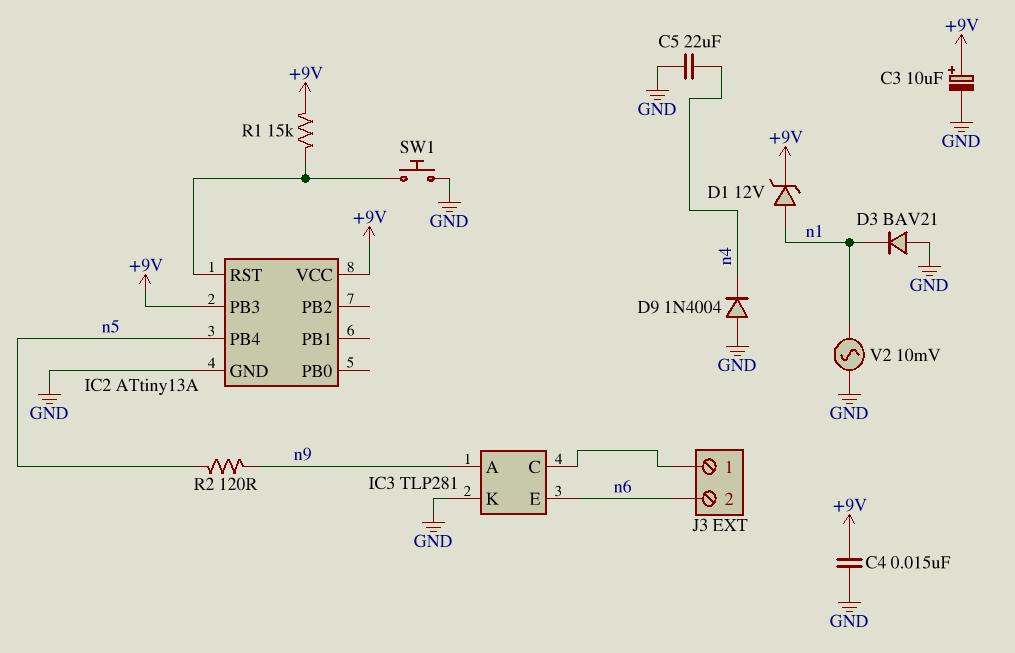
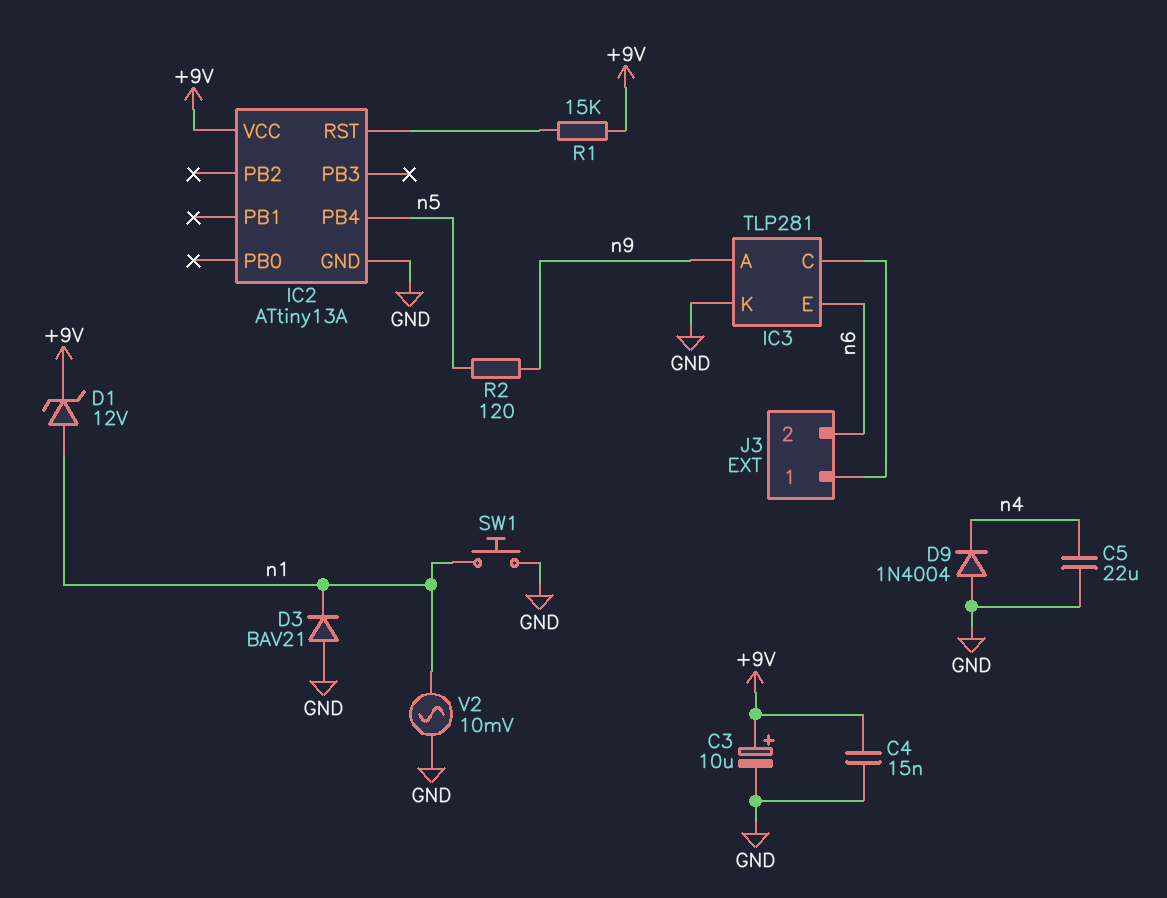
IC2 pin PB3: +9V -> none
SW1: button (GND, IC2/RST) -> button (GND, n1)

